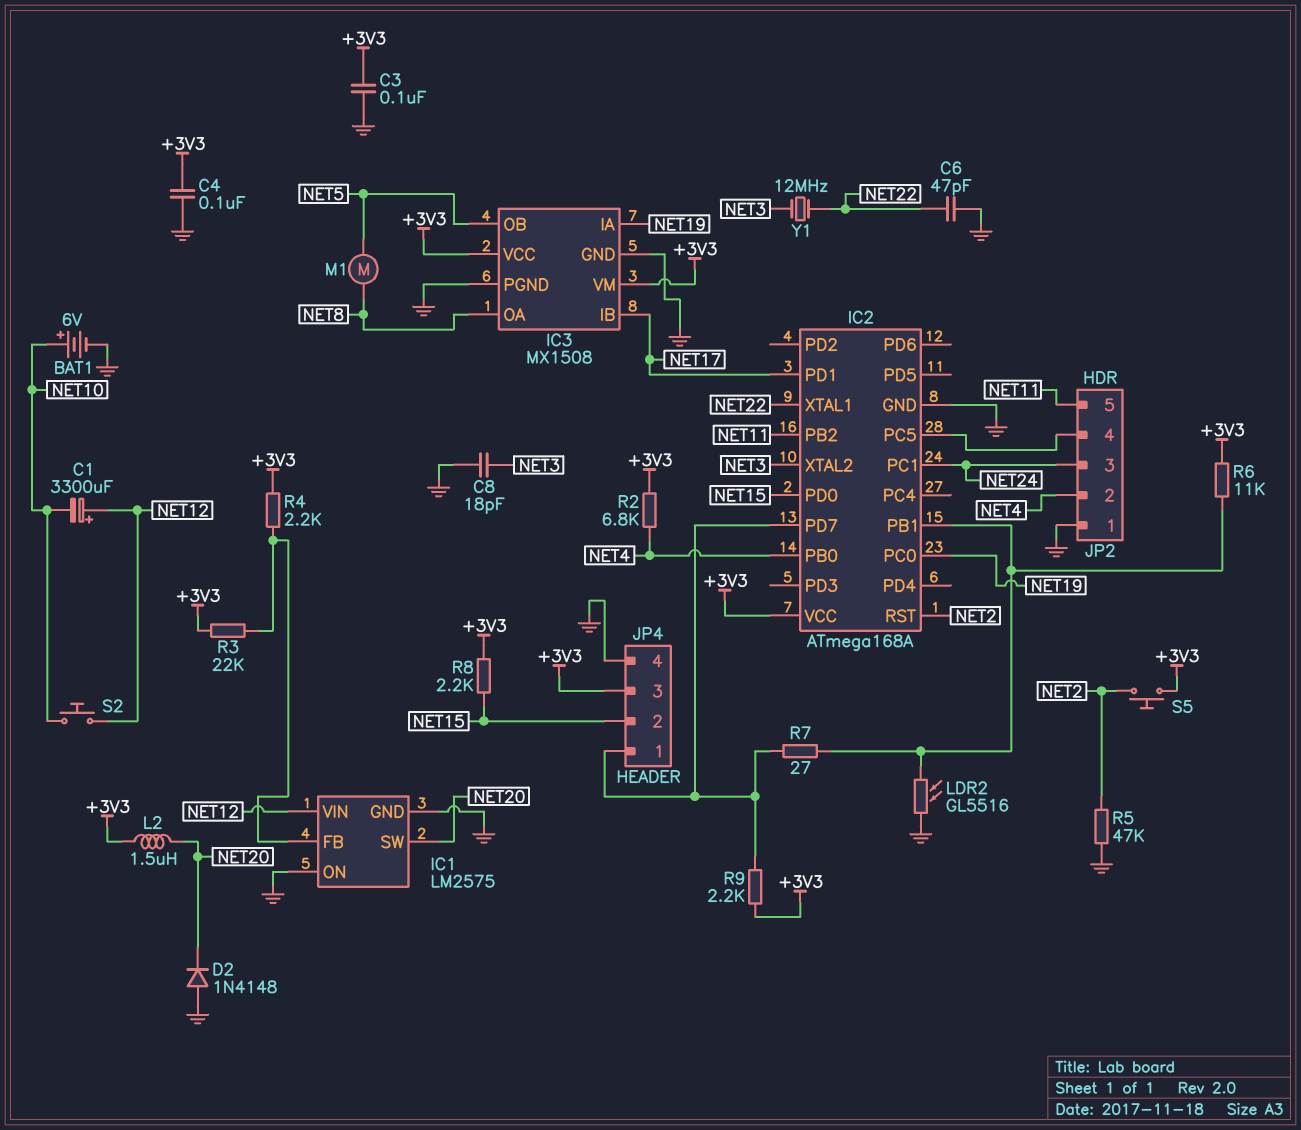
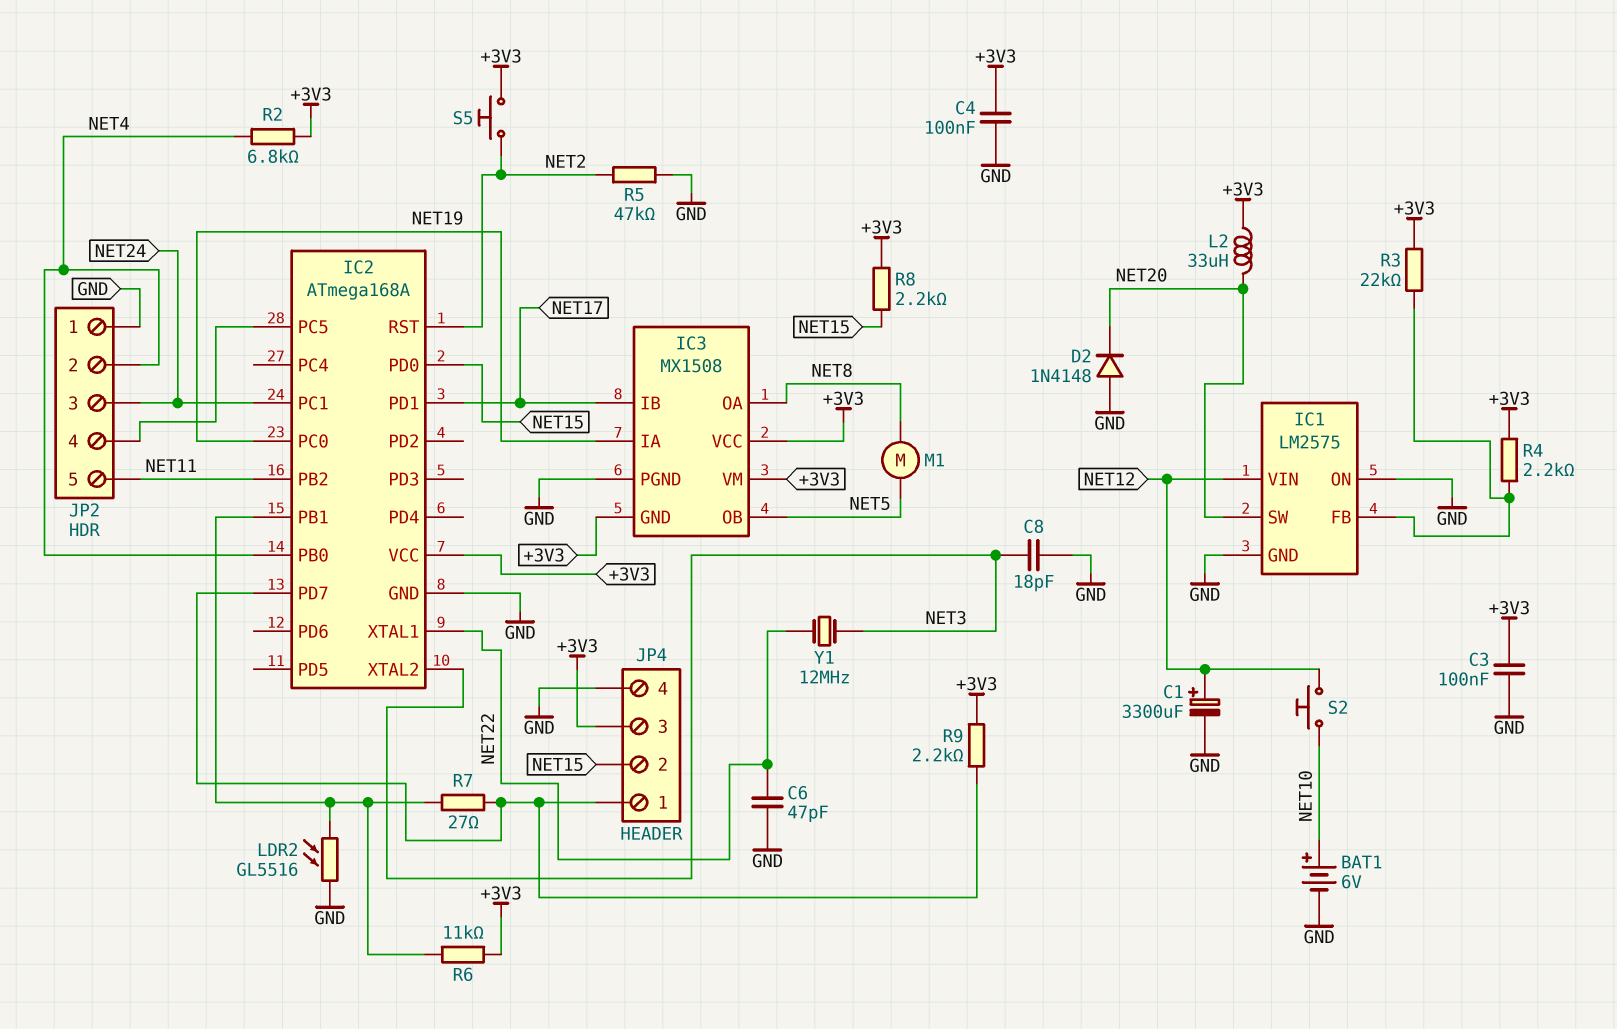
C1: 3300uF (plus NET12, minus NET10) -> 3300uF (plus NET12, minus GND)
IC3 pin GND: GND -> +3V3
L2: 1.5uH (+3V3, NET20) -> 33uH (+3V3, NET20)

